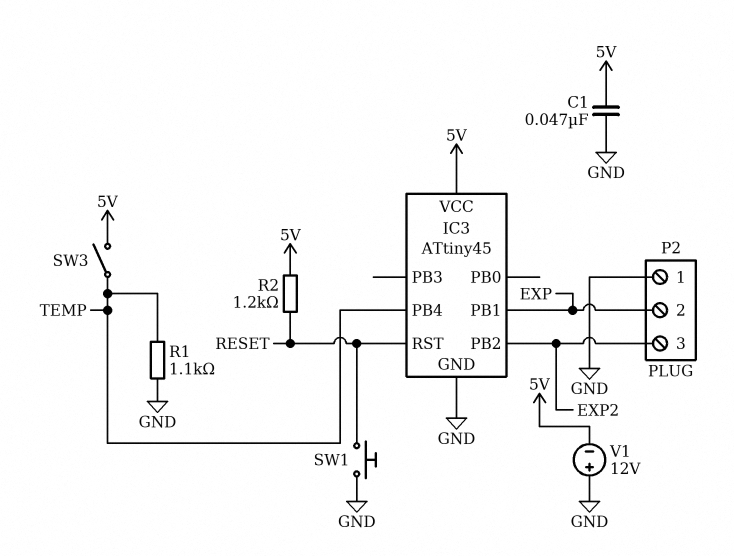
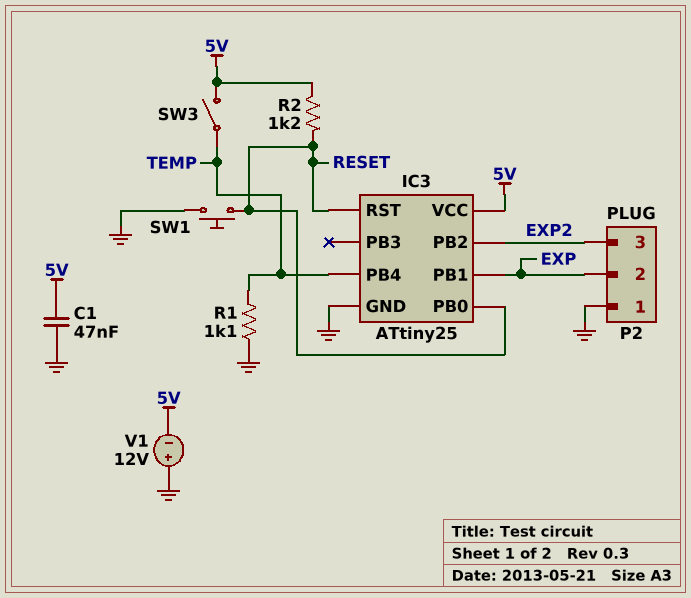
IC3: ATtiny45 -> ATtiny25
IC3 pin PB0: none -> RESET

